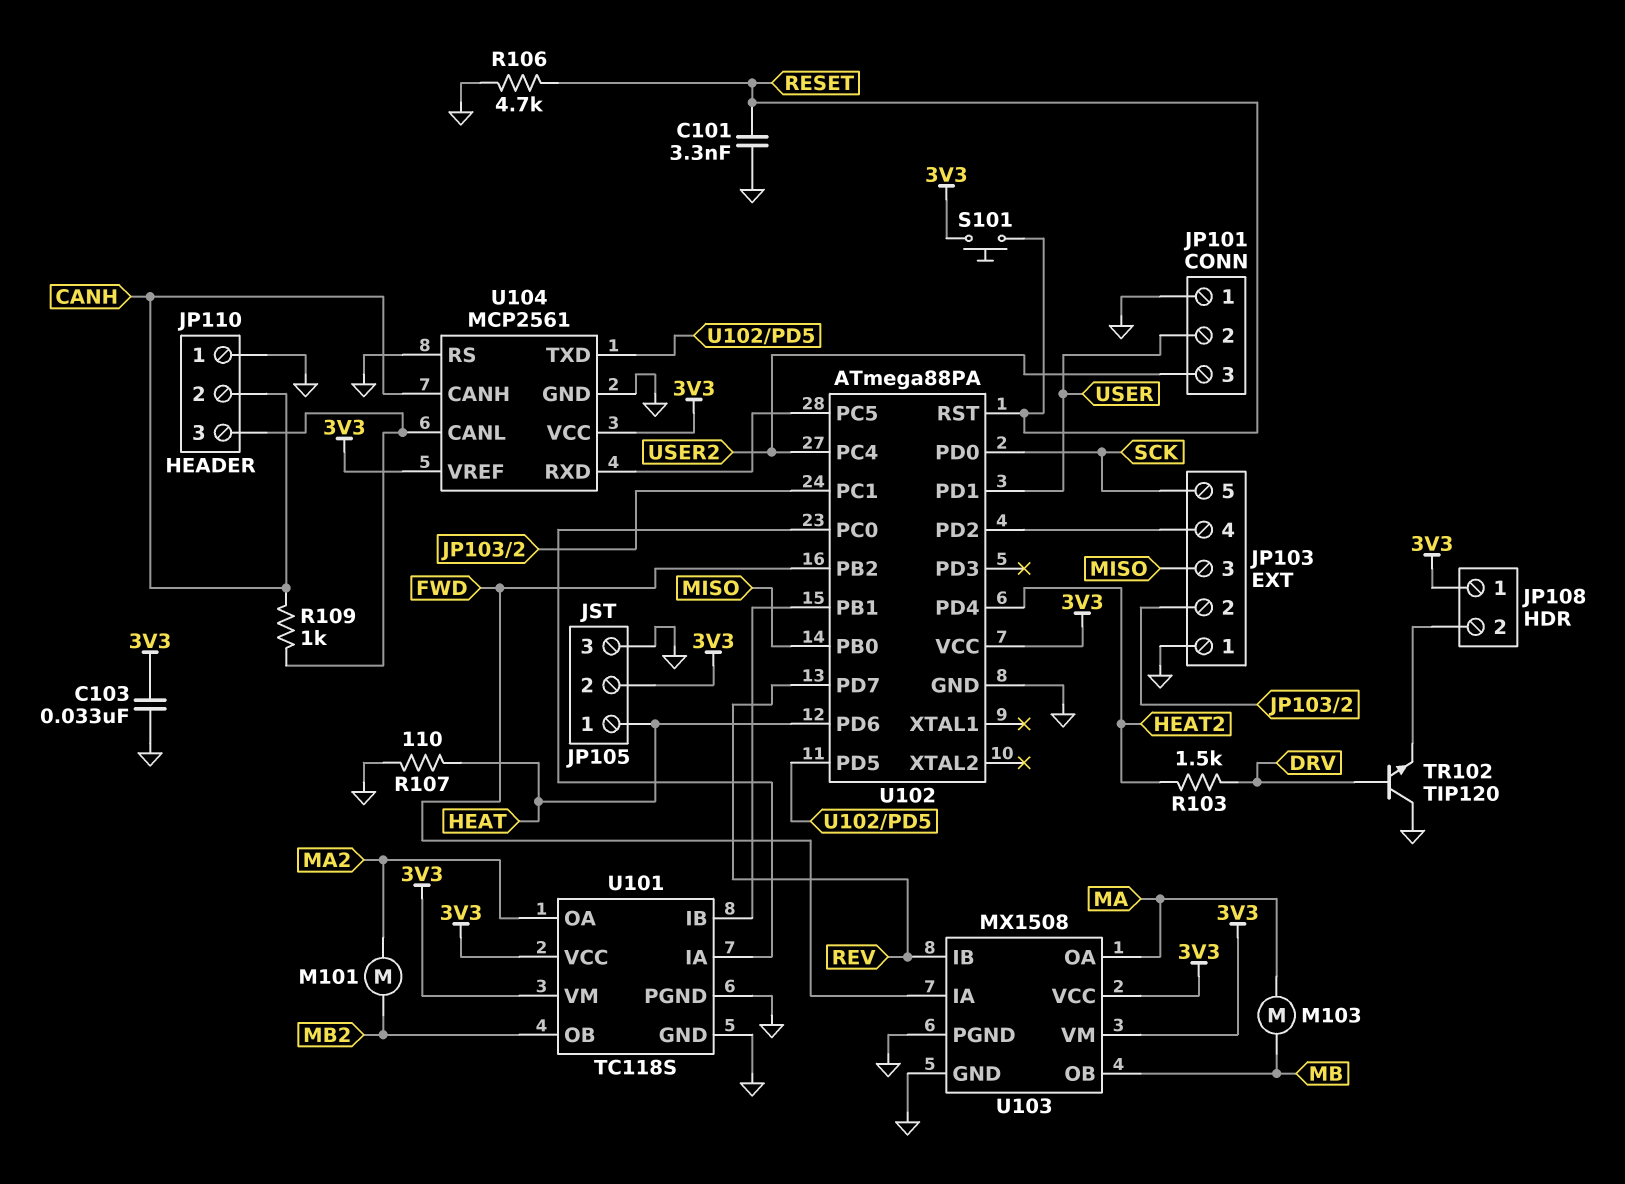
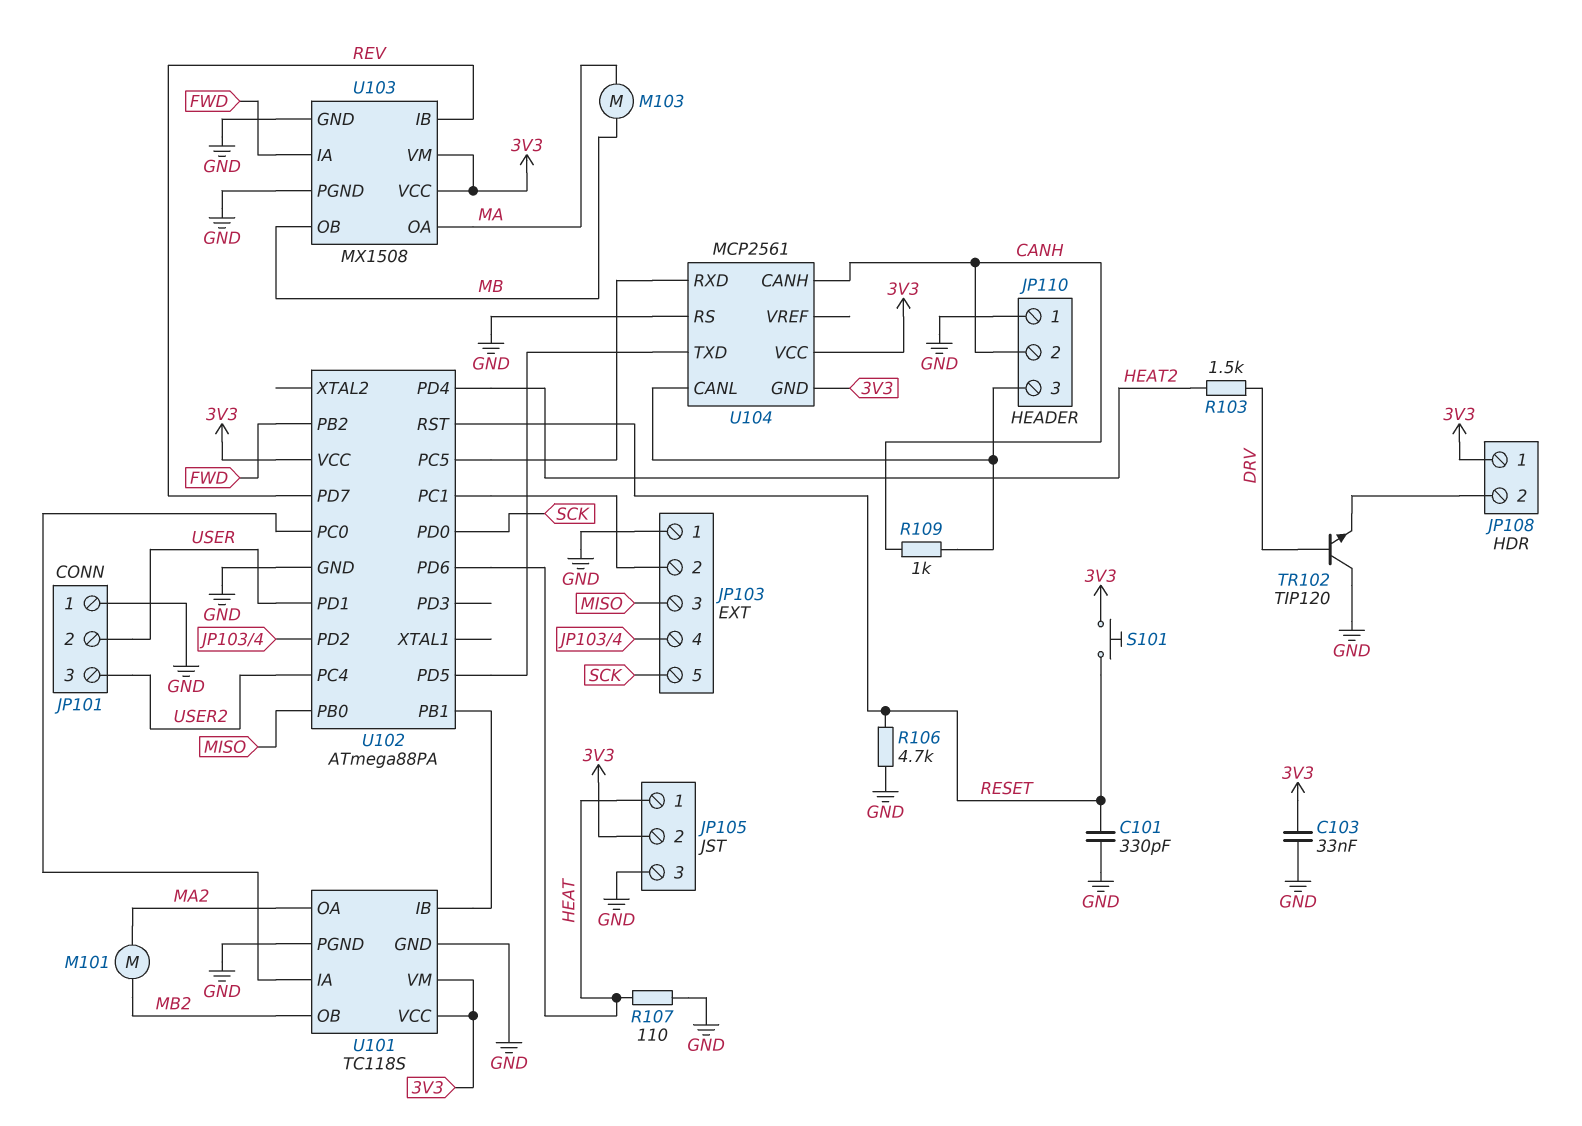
C101: 3.3nF (GND, RESET) -> 330pF (GND, RESET)
U104 pin GND: GND -> 3V3
U104 pin VREF: 3V3 -> none

